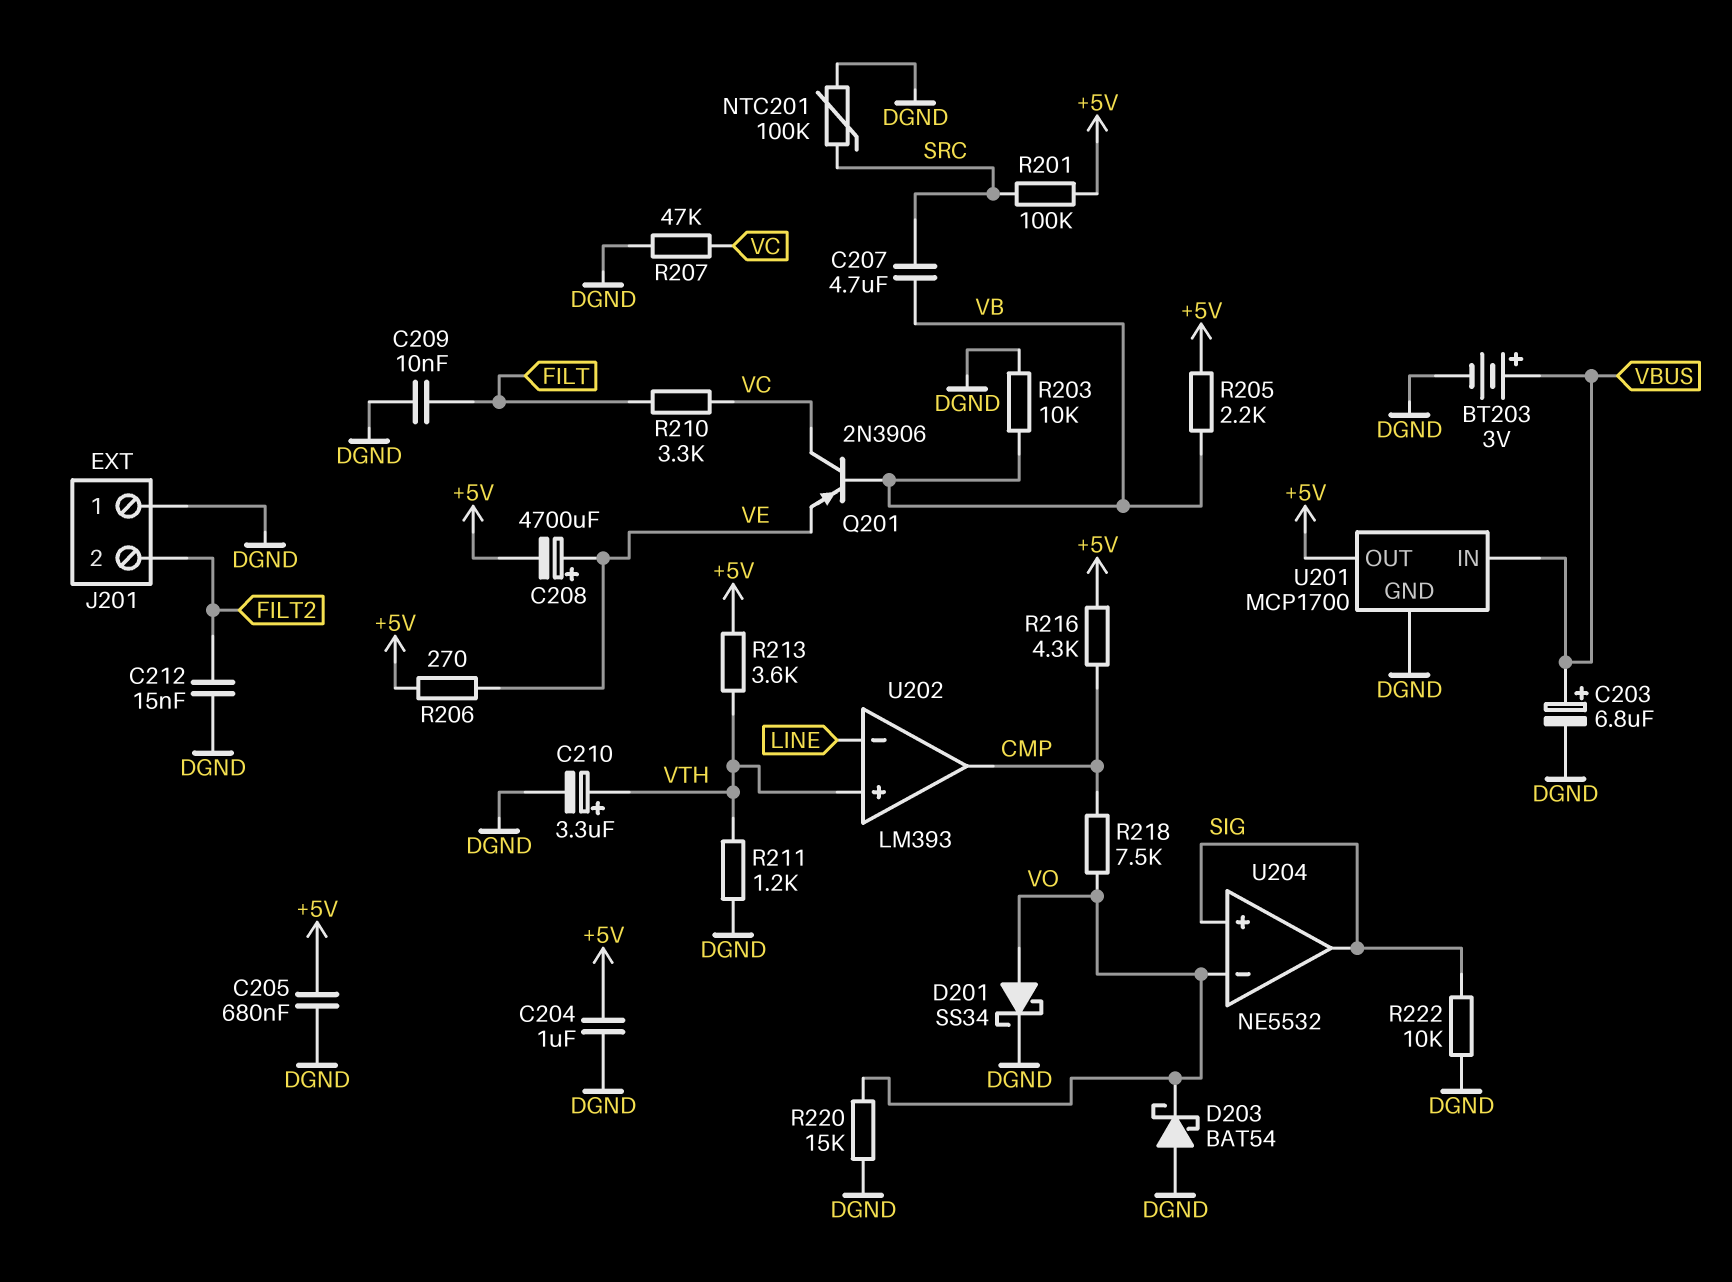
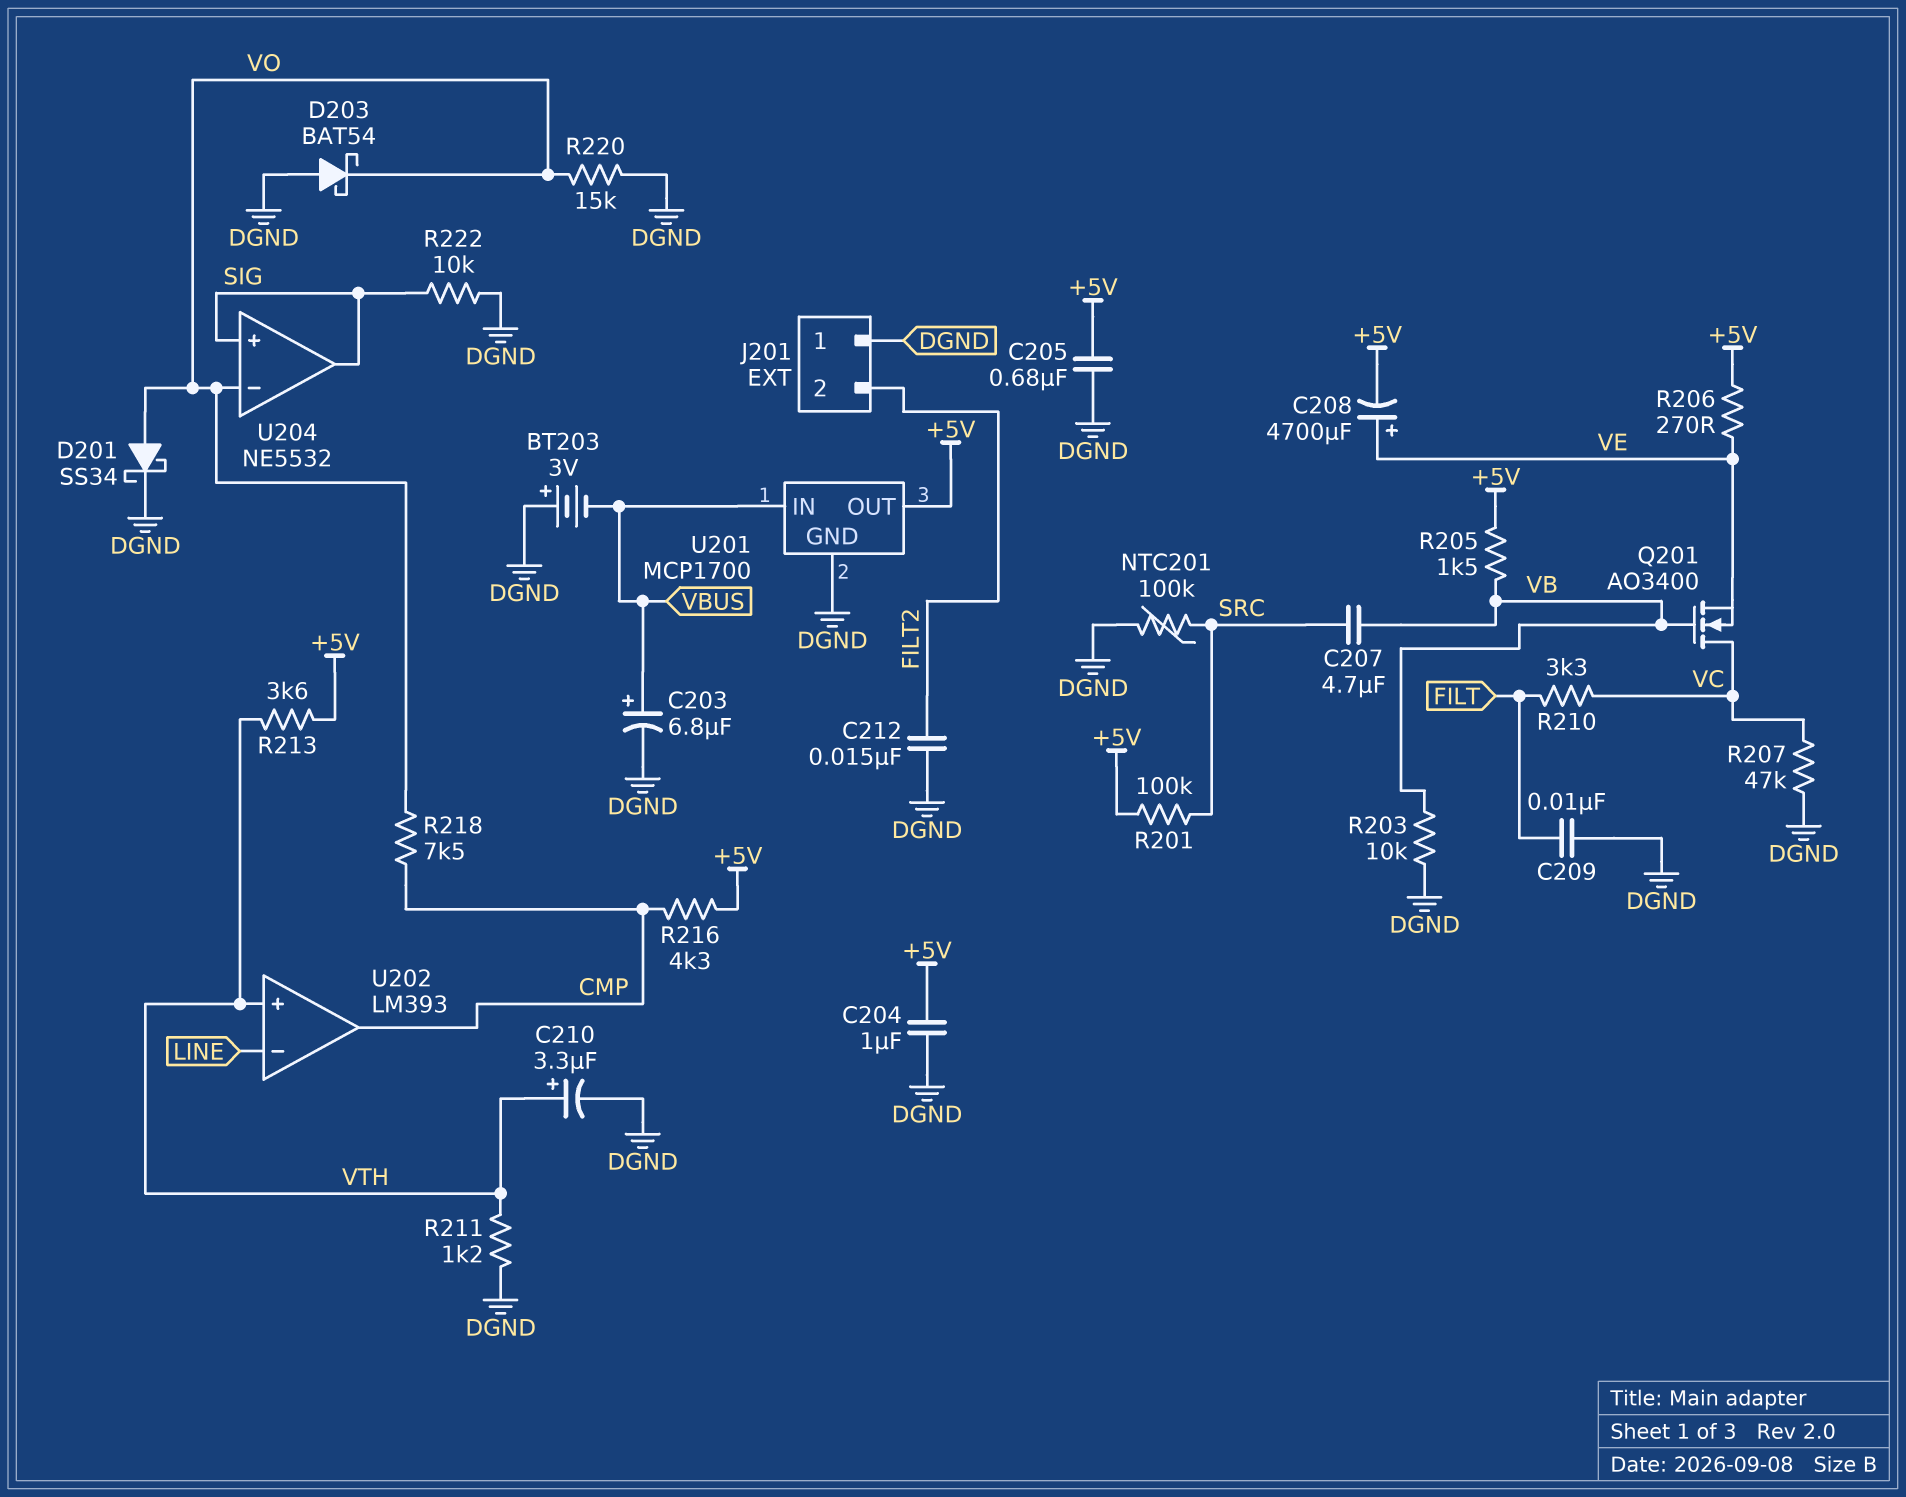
BT203: 3V (plus VBUS, minus DGND) -> 3V (plus DGND, minus VBUS)
Q201: PNP 2N3906 (B VB, C VC, E VE) -> NMOS AO3400 (G VB, D VC, S VE)
R205: 2.2k (+5V, VB) -> 1.5k (+5V, VB)

